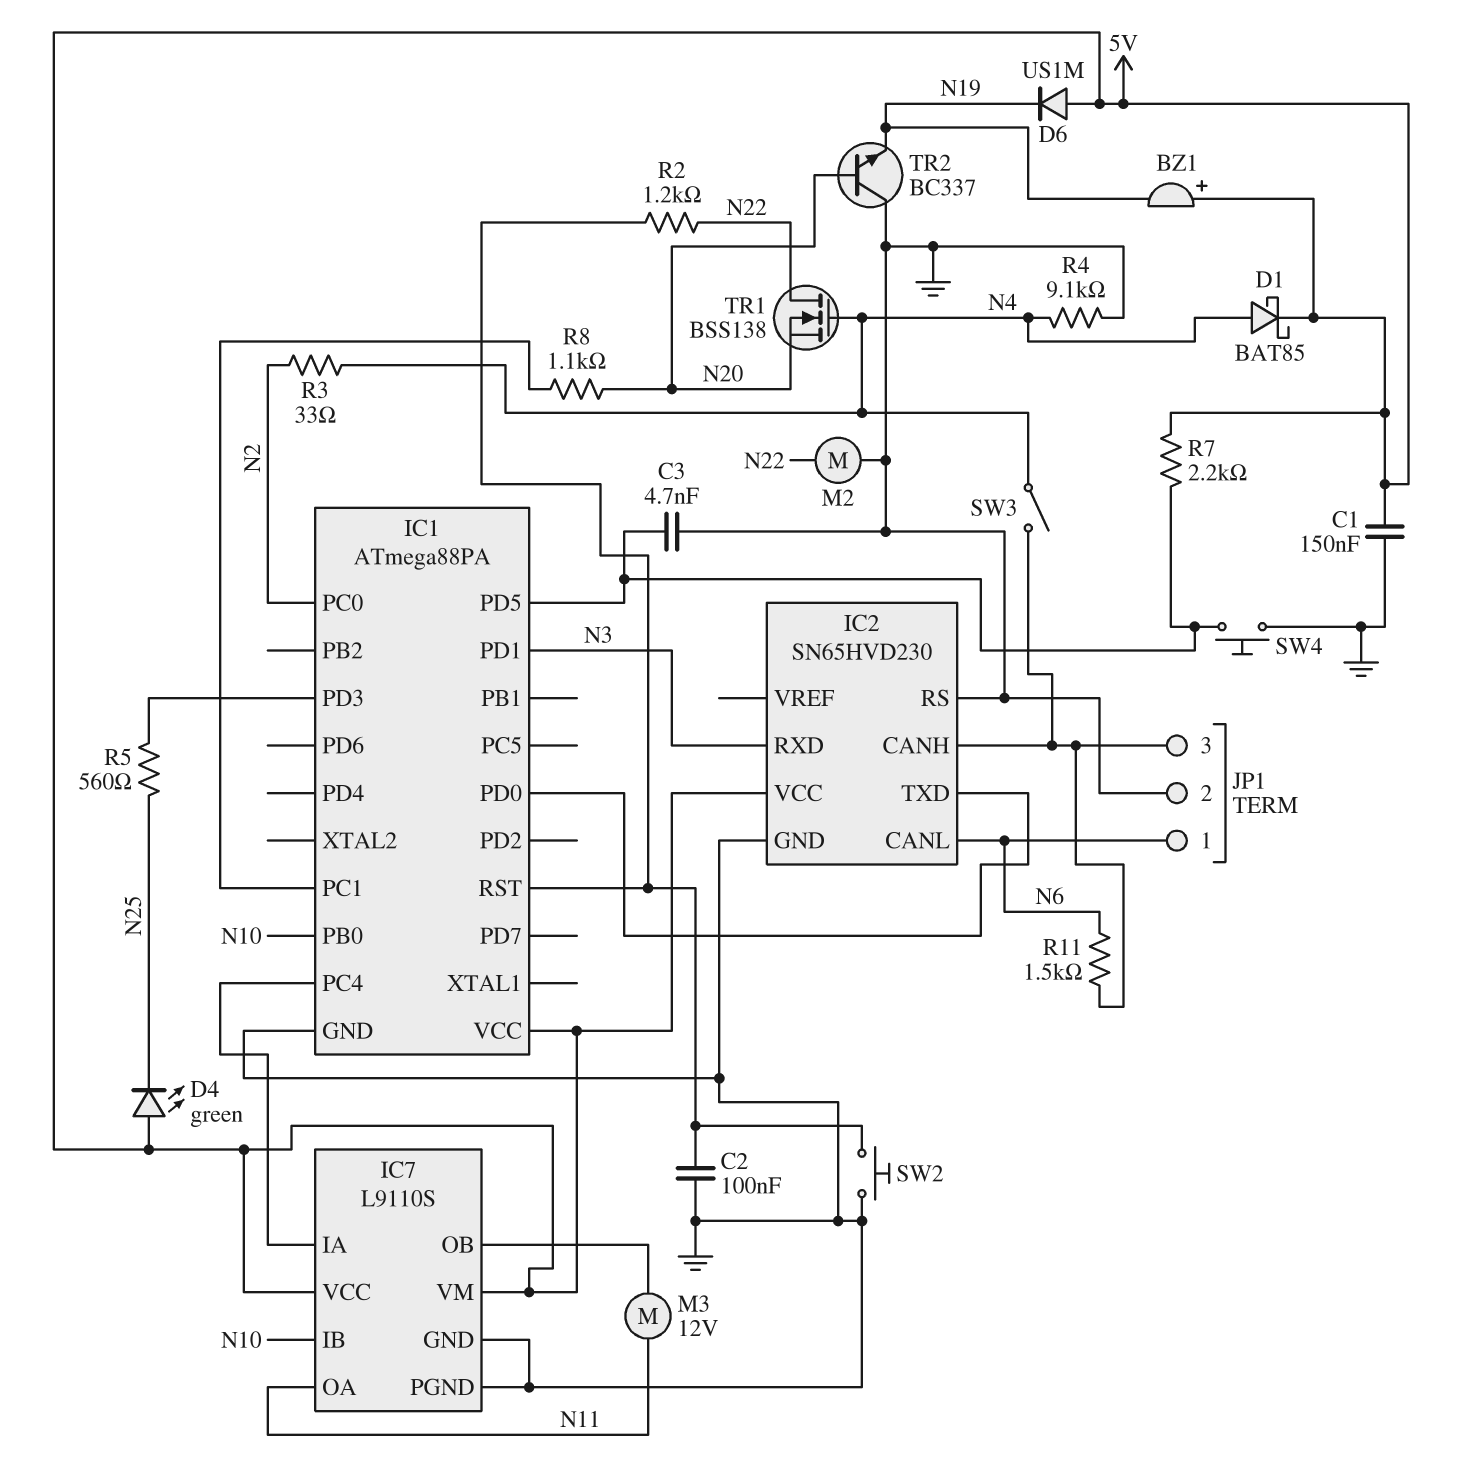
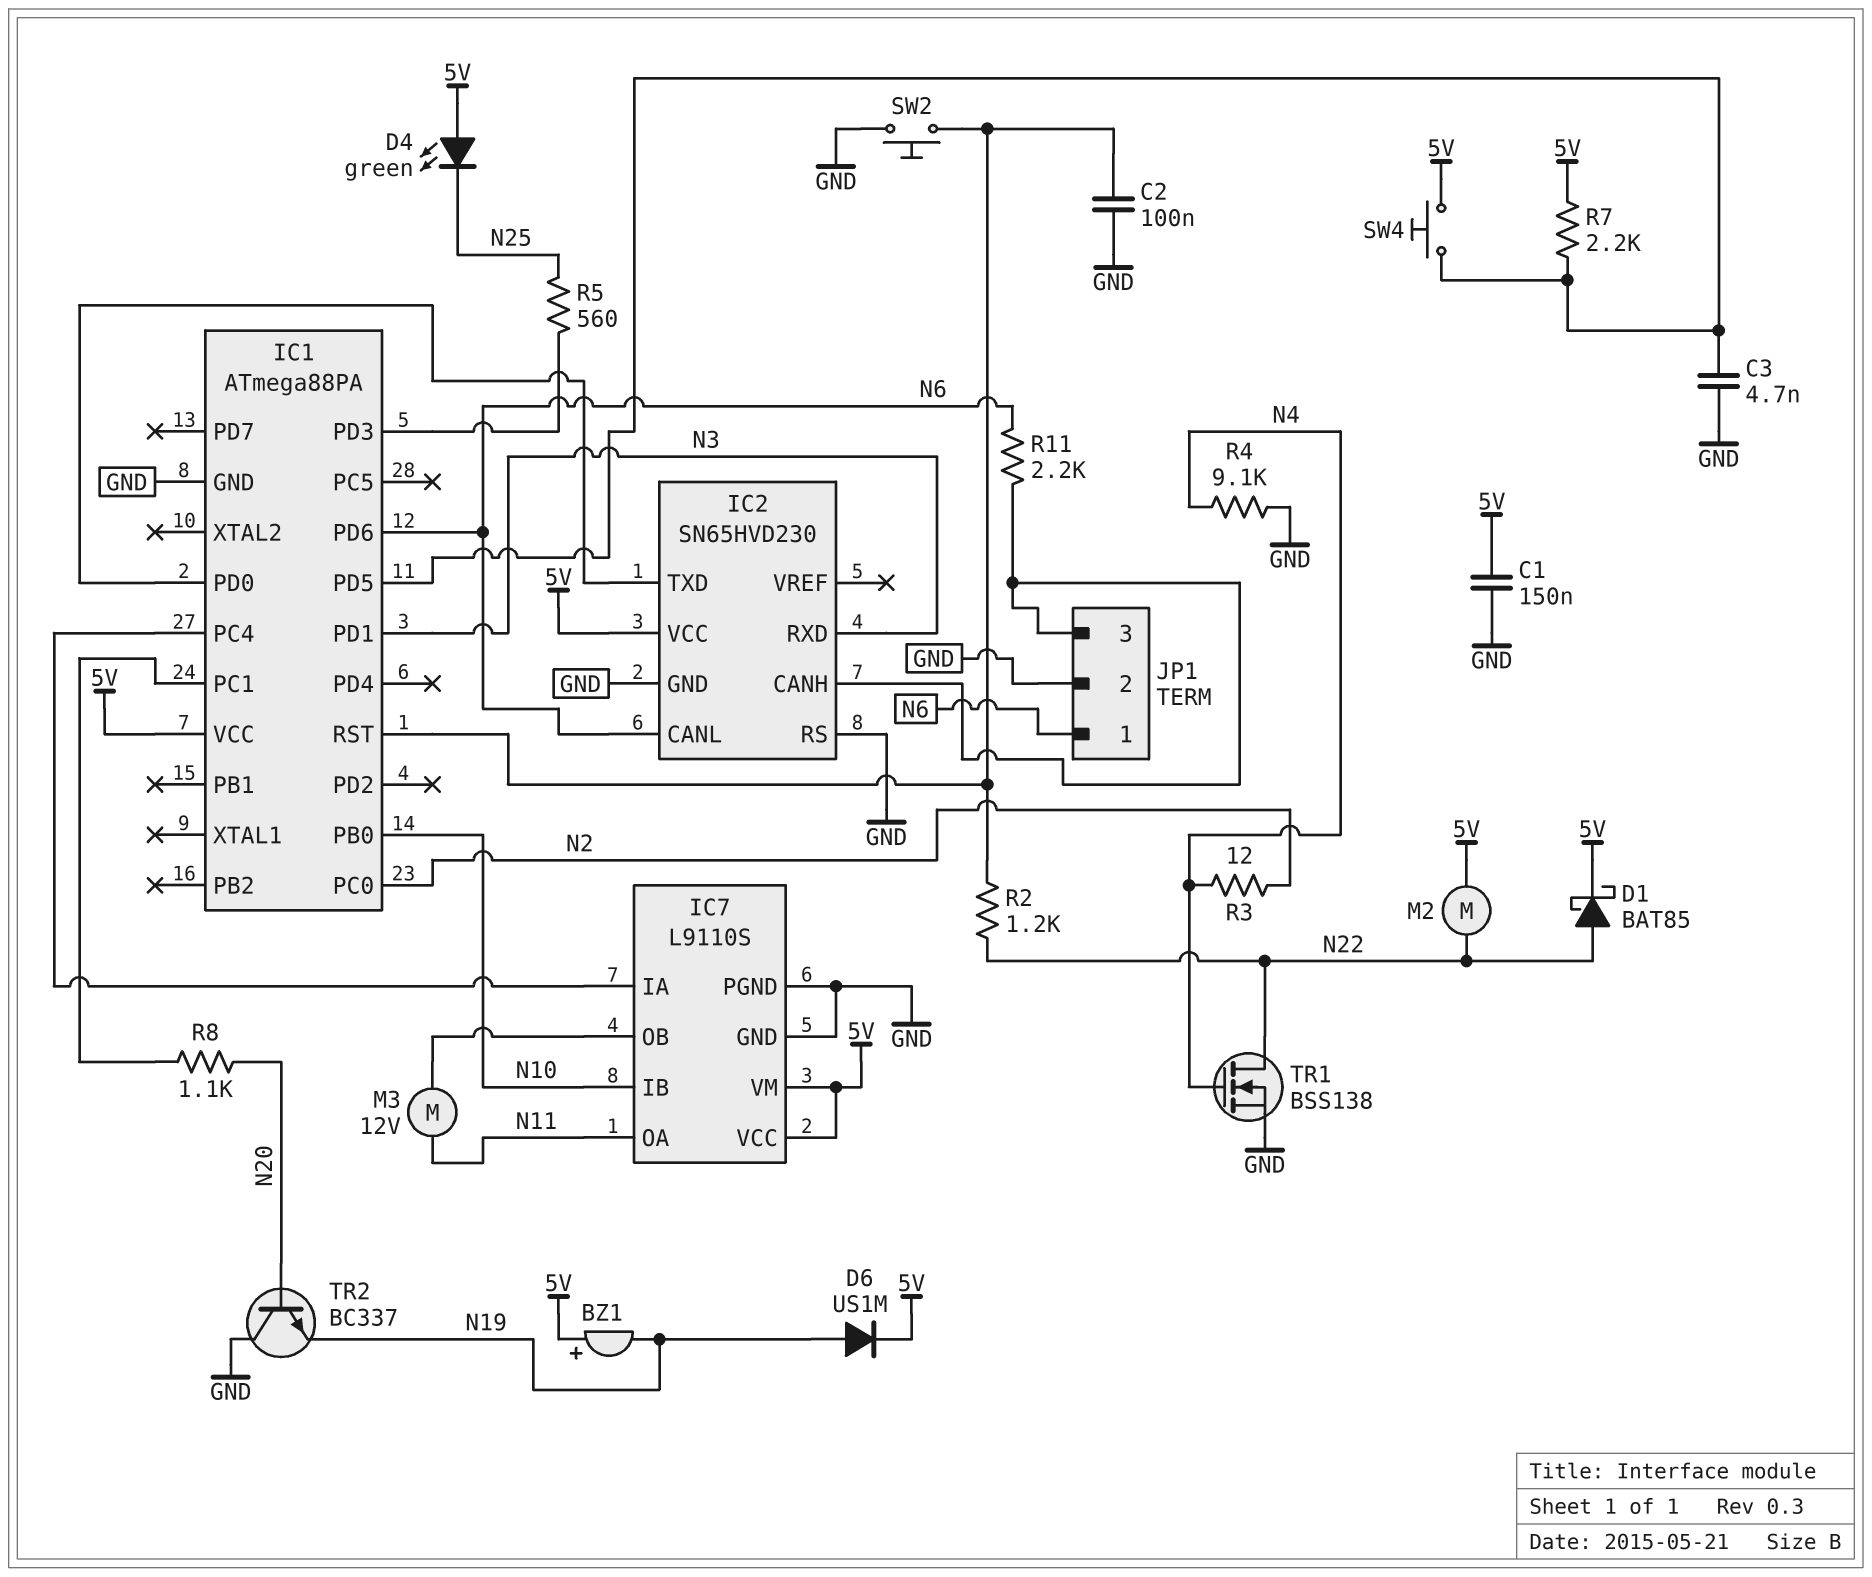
D1: schottky BAT85 (A N4, K 5V) -> schottky BAT85 (A N22, K 5V)
D6: diode US1M (A 5V, K N19) -> diode US1M (A N19, K 5V)
IC1 pin PD6: none -> N6
M2: motor (GND, N22) -> motor (5V, N22)
R3: 33 (N2, N4) -> 12 (N2, N4)
R11: 1.5k (IC2/CANH, N6) -> 2.2k (IC2/CANH, N6)
SW3: switch (IC2/CANH, N4) -> none
SW4: button (GND, IC1/PD5) -> button (5V, IC1/PD5)
TR1: NMOS BSS138 (G N4, D N22, S N20) -> NMOS BSS138 (G N4, D N22, S GND)

